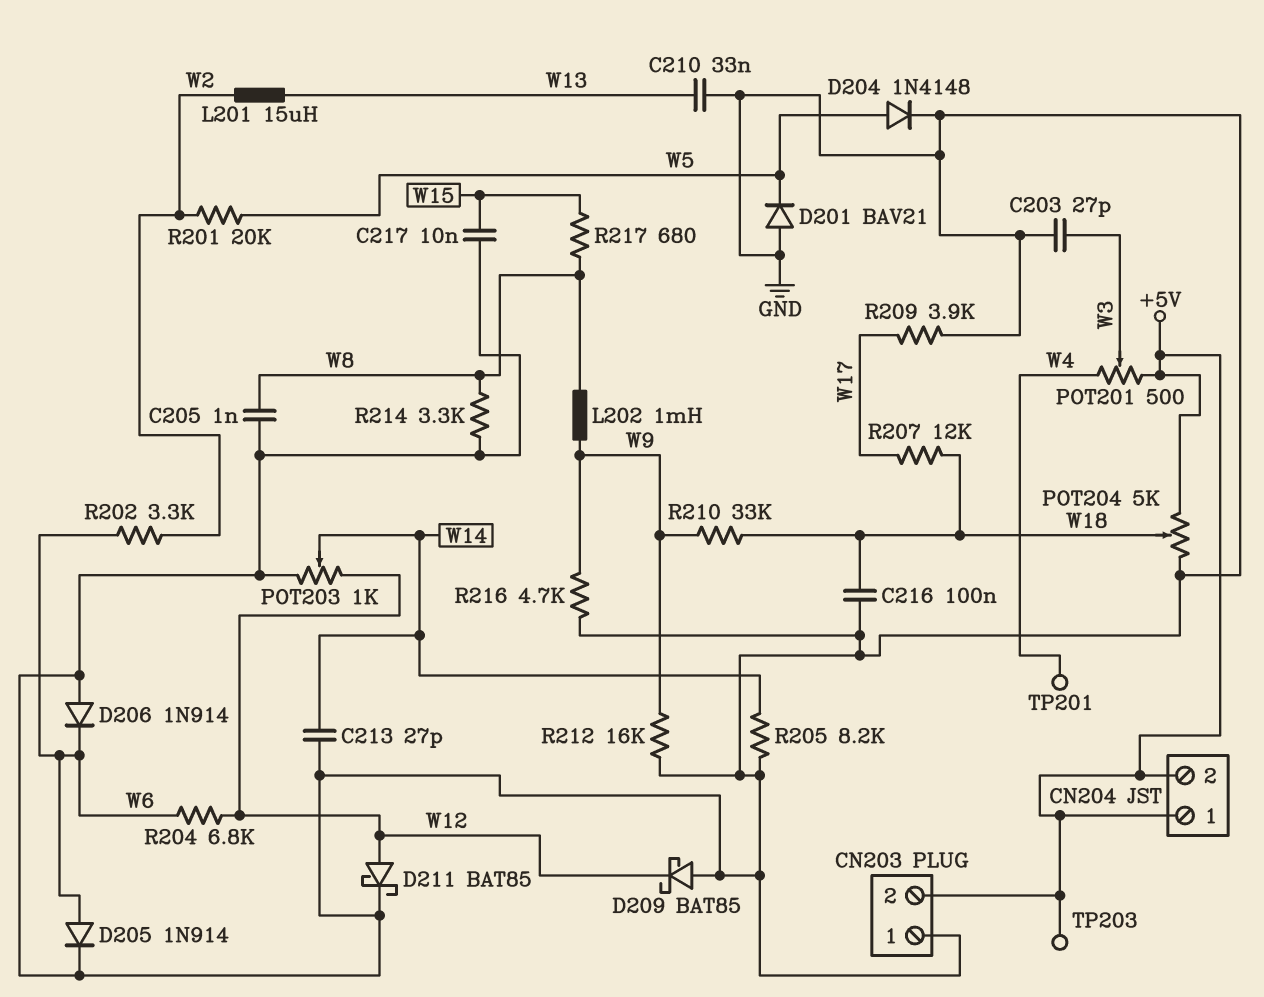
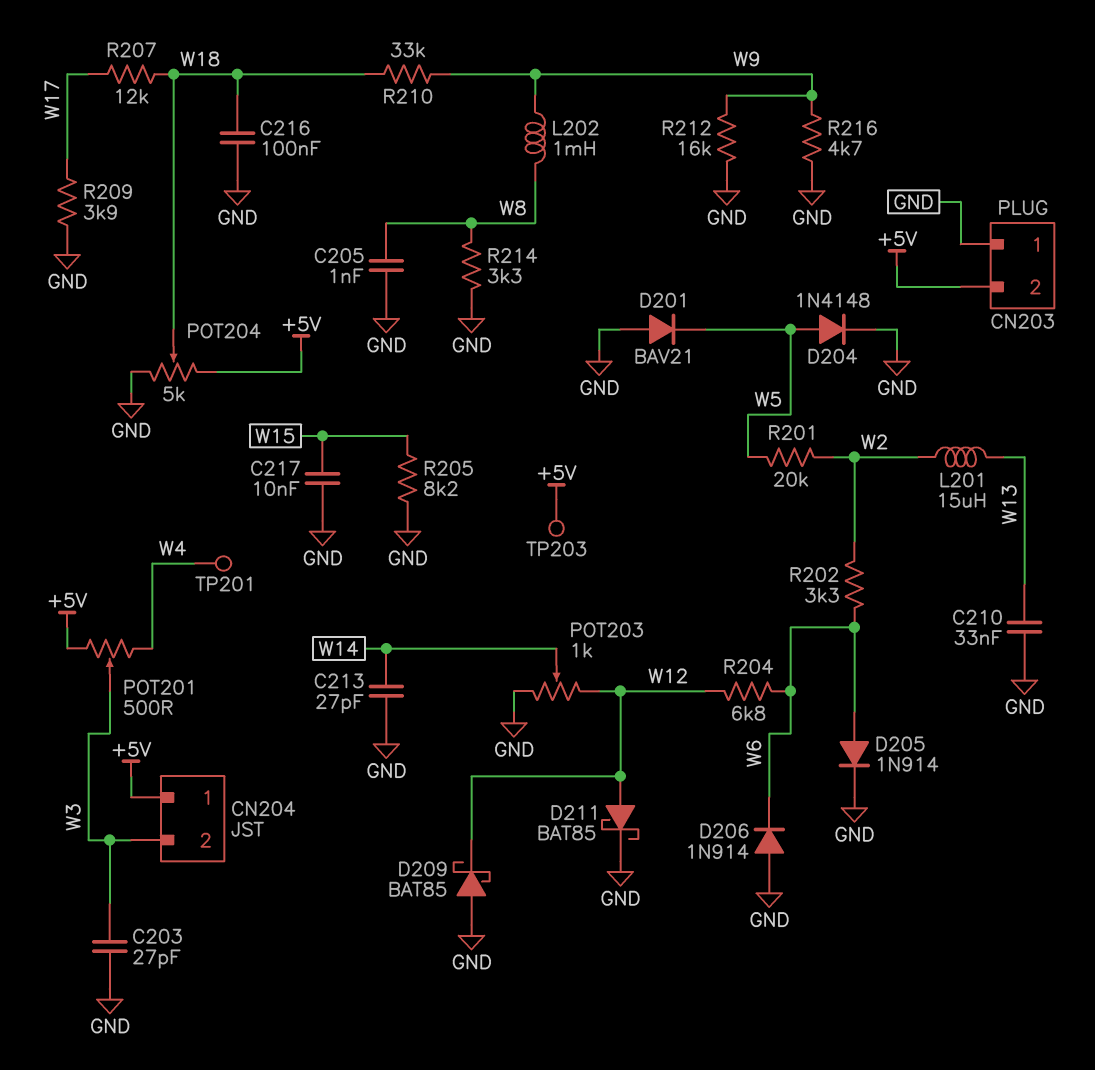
CN204 pin 2: +5V -> W3
R205: 8.2k (GND, W14) -> 8.2k (GND, W15)
R217: 680 (W8, W15) -> none

